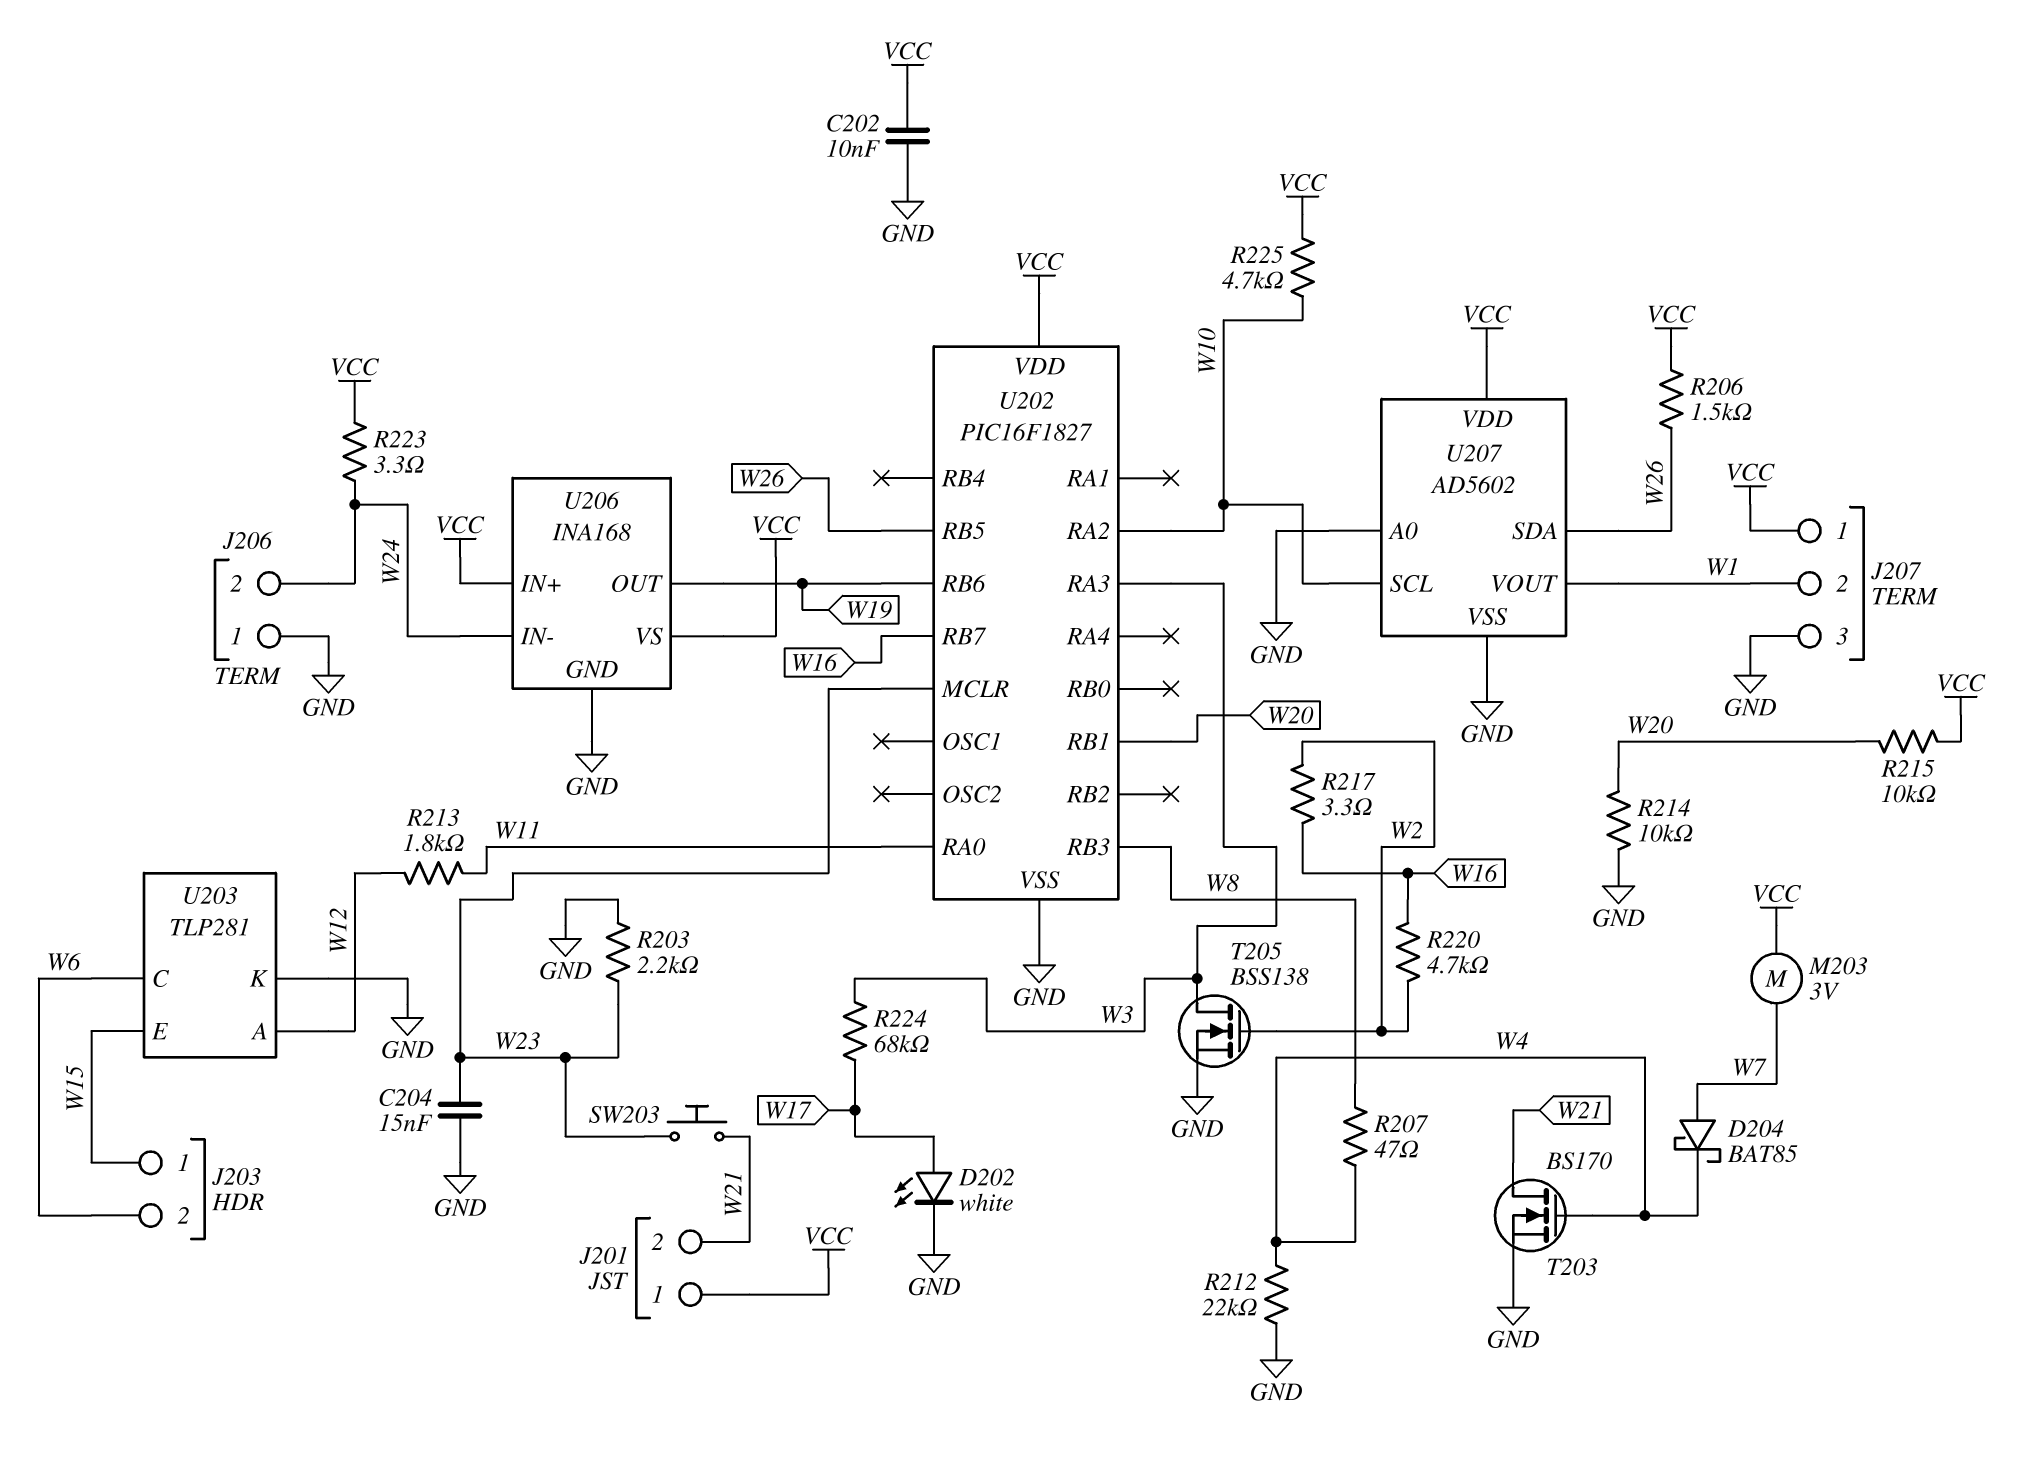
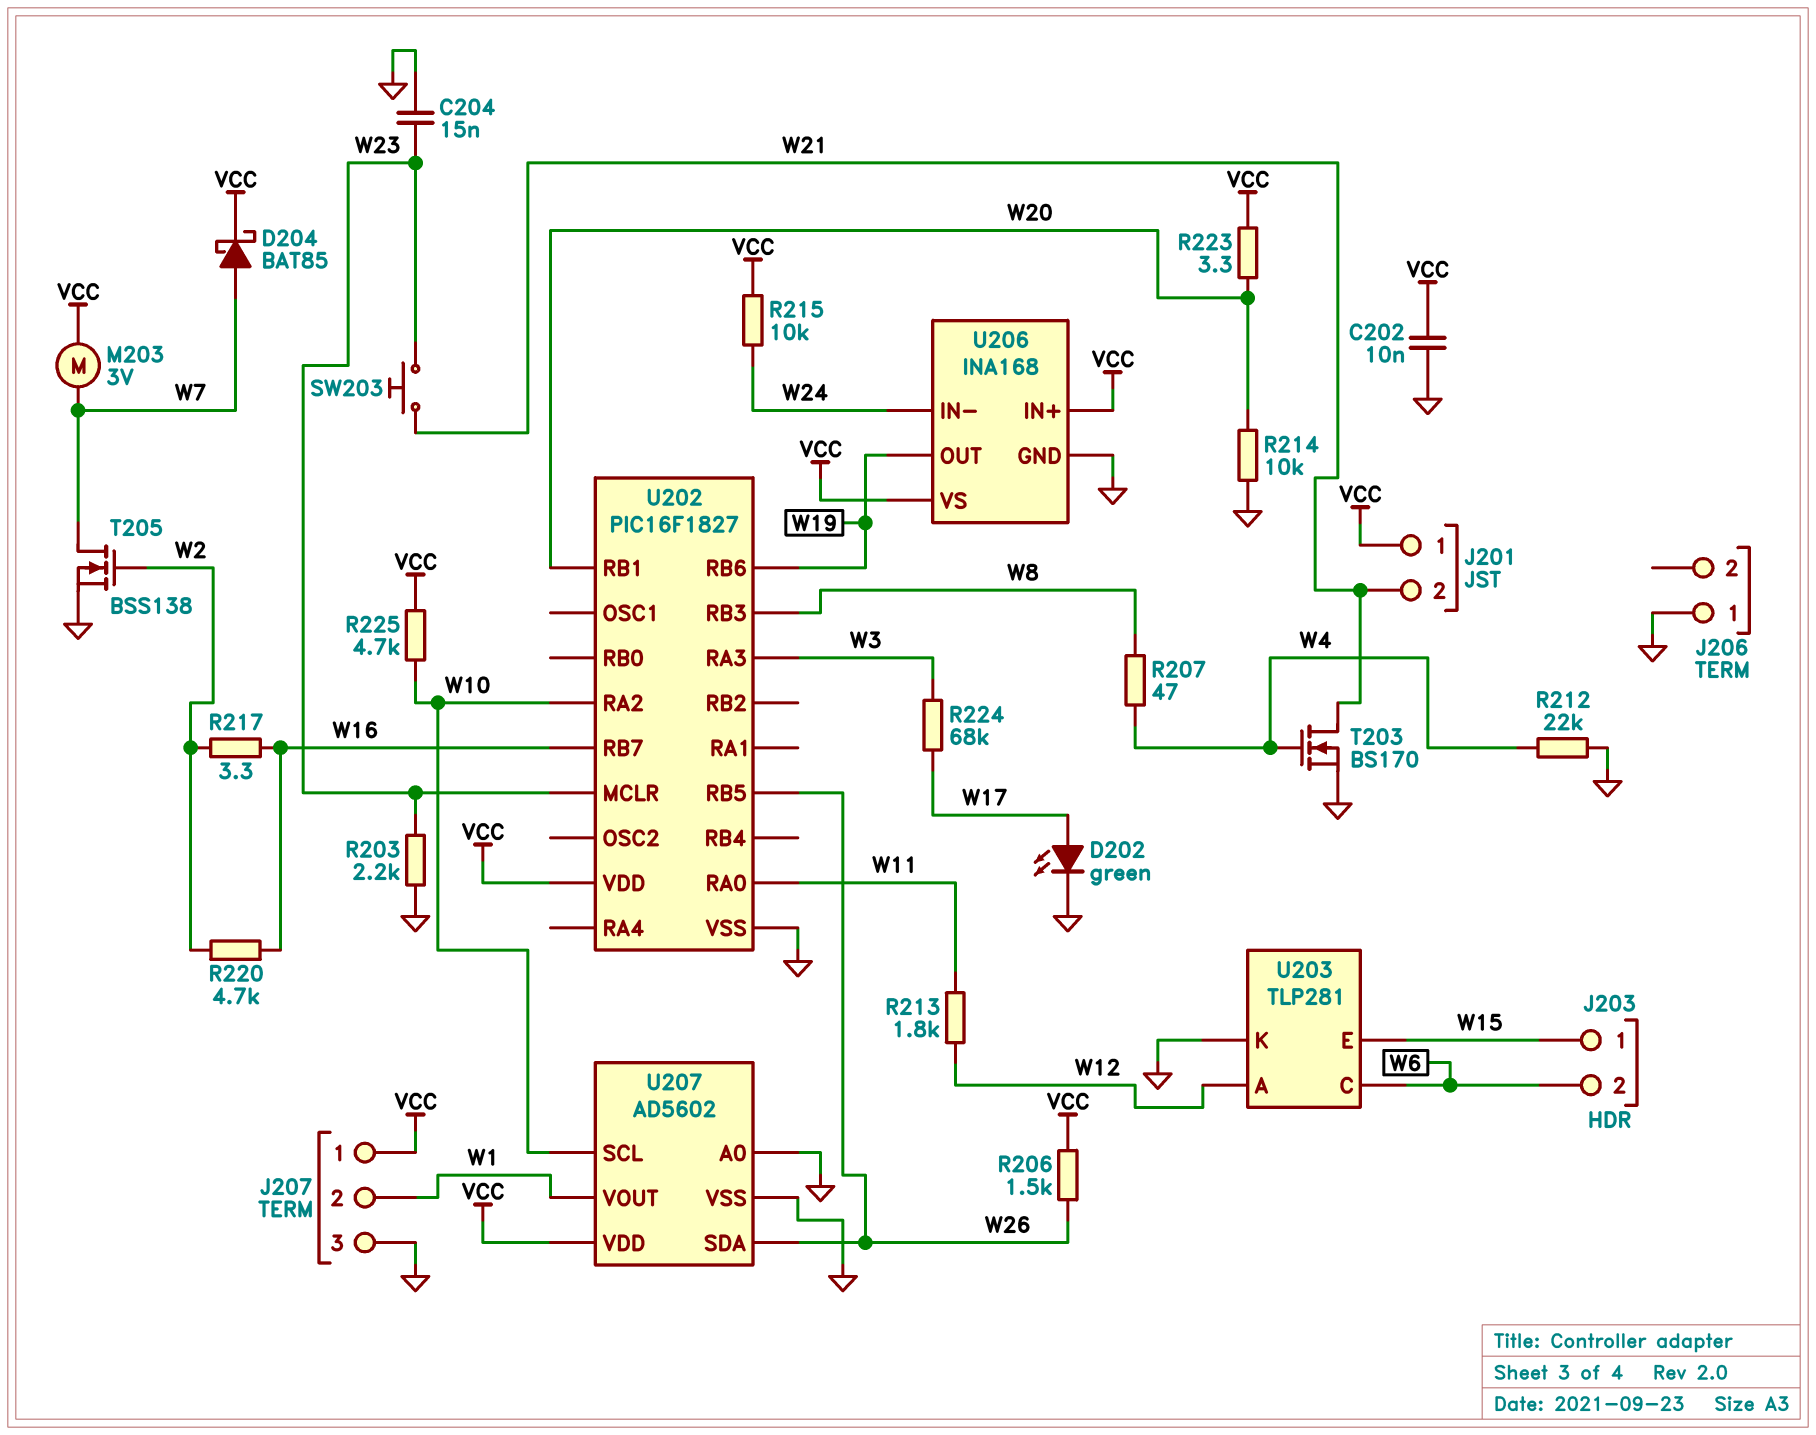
D202: LED white (A W17, K GND) -> LED green (A W17, K GND)
D204: schottky BAT85 (A W7, K W4) -> schottky BAT85 (A W7, K VCC)
J206 pin 2: W24 -> none
R215: 10k (VCC, W20) -> 10k (VCC, W24)
R223: 3.3 (VCC, W24) -> 3.3 (VCC, W20)
T205: NMOS BSS138 (G W2, D W3, S GND) -> NMOS BSS138 (G W2, D W7, S GND)

